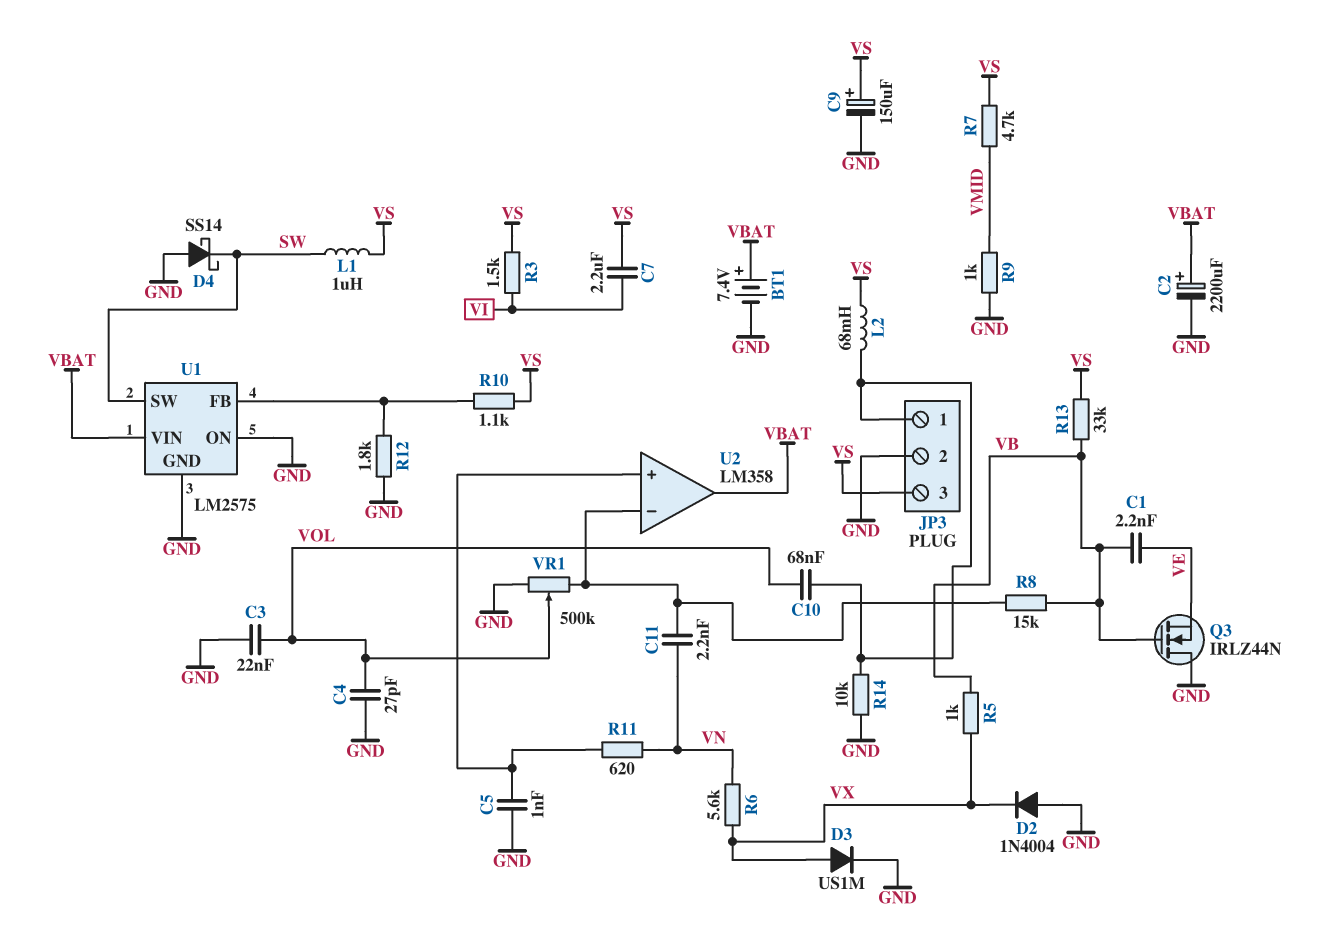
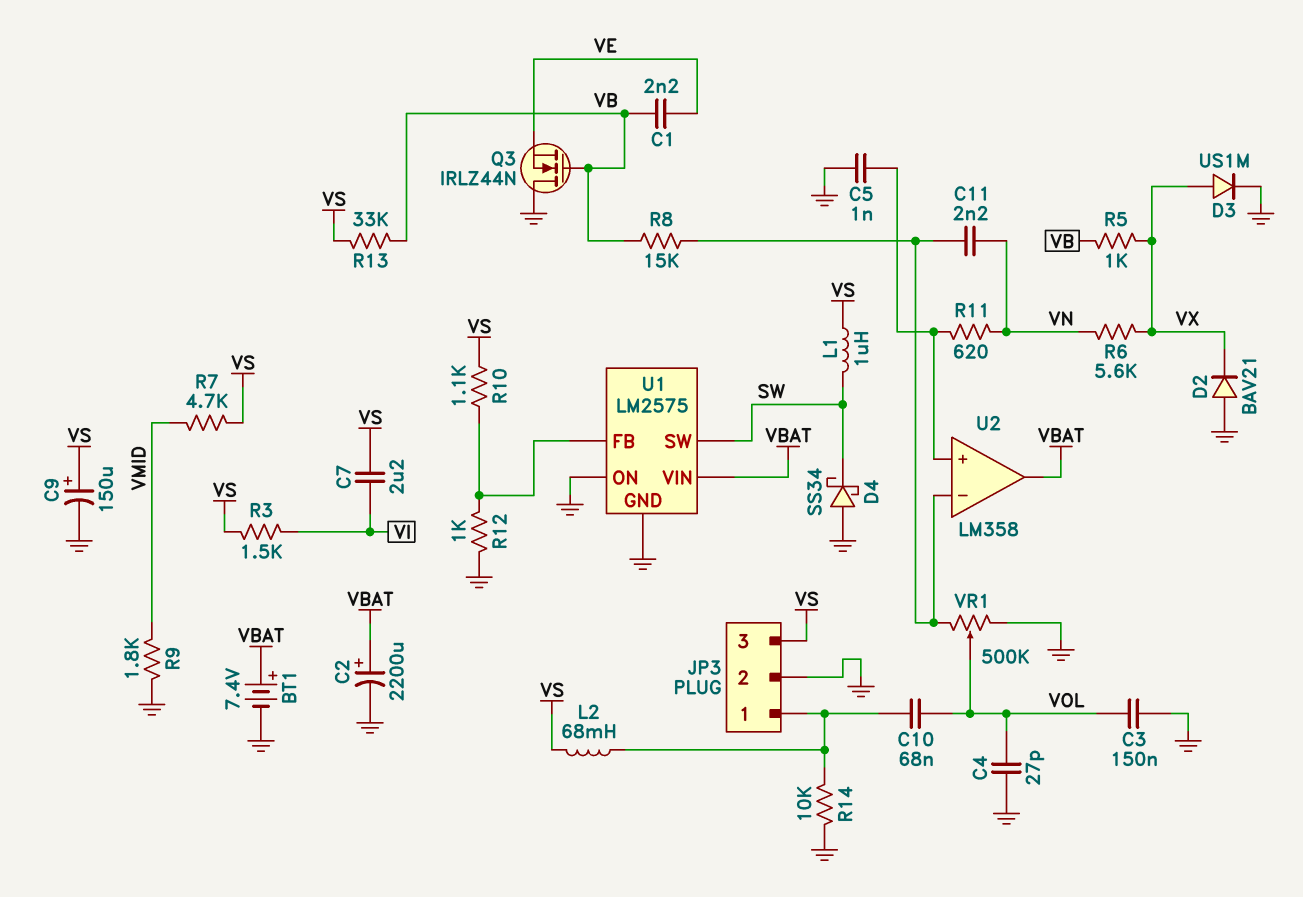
C3: 22nF (GND, VOL) -> 150nF (GND, VOL)
D2: diode 1N4004 (A GND, K VX) -> diode BAV21 (A GND, K VX)
D4: schottky SS14 (A GND, K SW) -> schottky SS34 (A GND, K SW)
R9: 1k (GND, VMID) -> 1.8k (GND, VMID)
R12: 1.8k (GND, U1/FB) -> 1k (GND, U1/FB)

